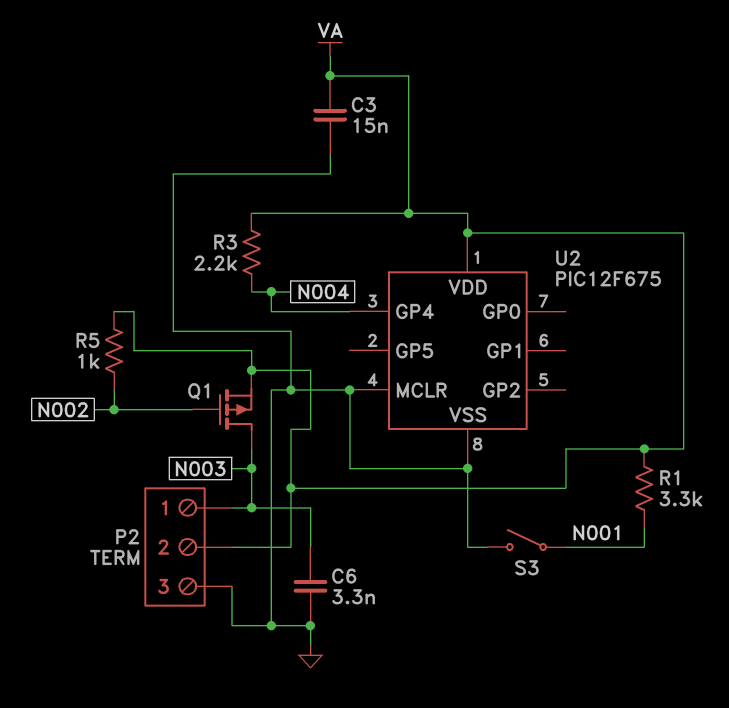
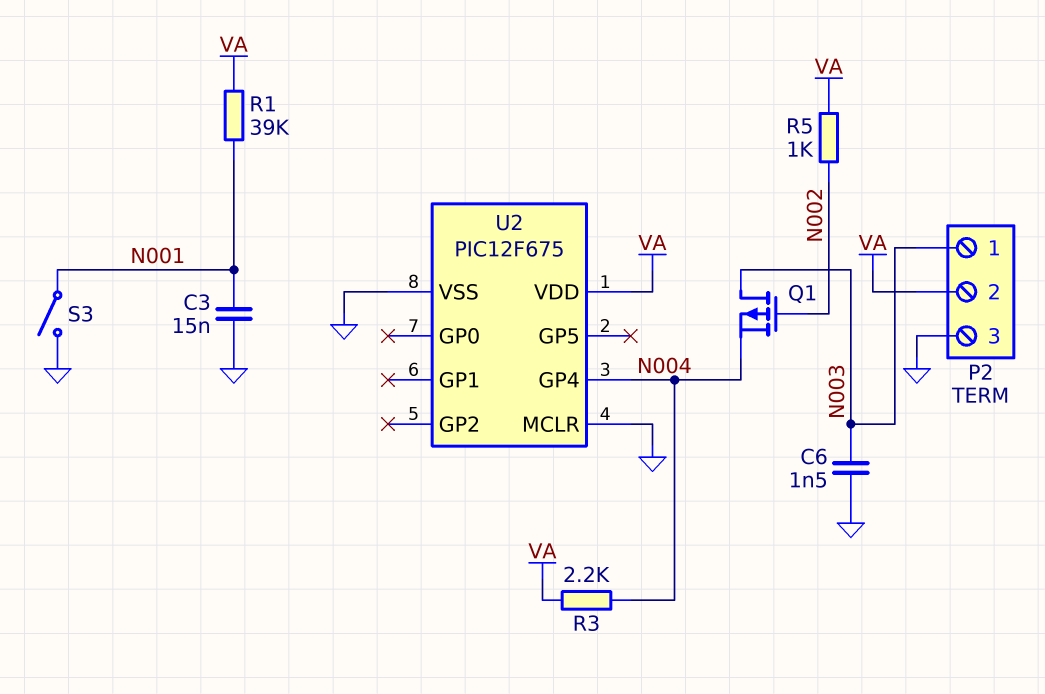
C3: 15nF (GND, VA) -> 15nF (GND, N001)
C6: 3.3nF (GND, N003) -> 1.5nF (GND, N003)
Q1: PMOS (G N002, D N003, S VA) -> PMOS (G N002, D N003, S N004)
R1: 3.3k (N001, VA) -> 39k (N001, VA)

